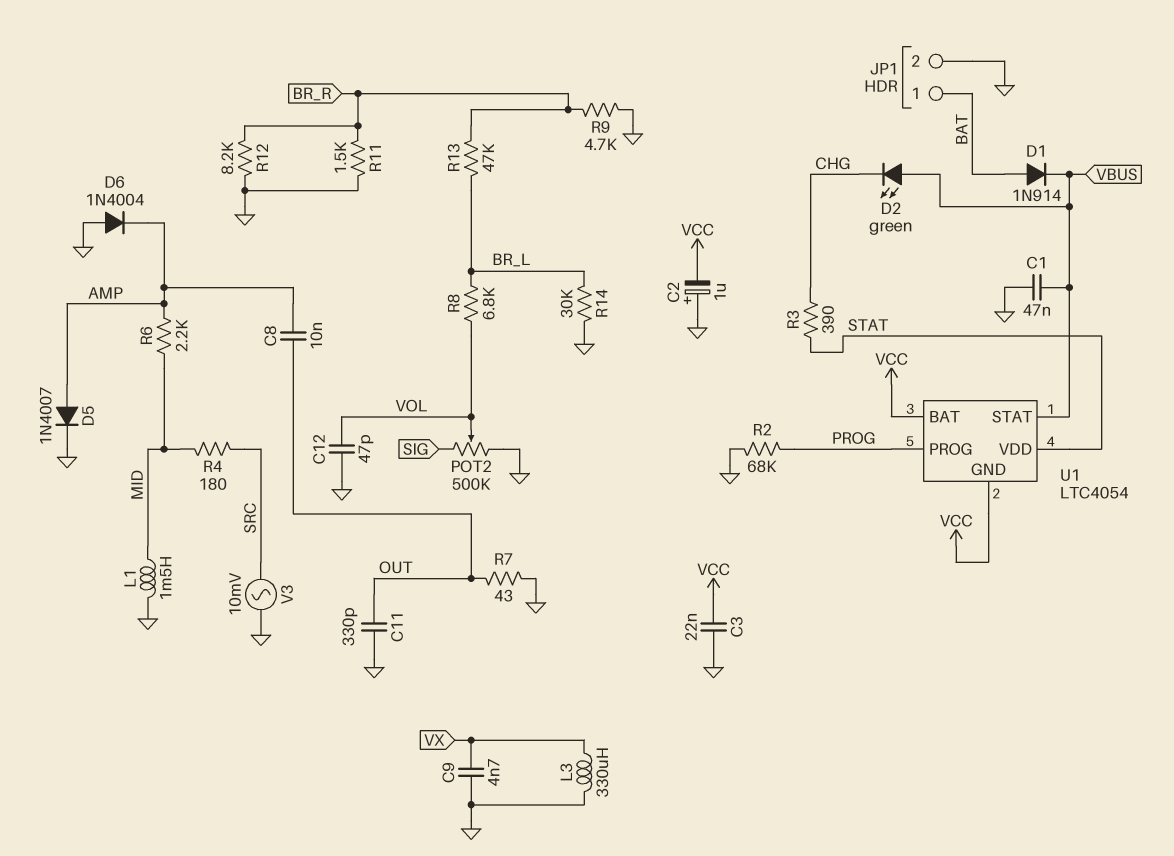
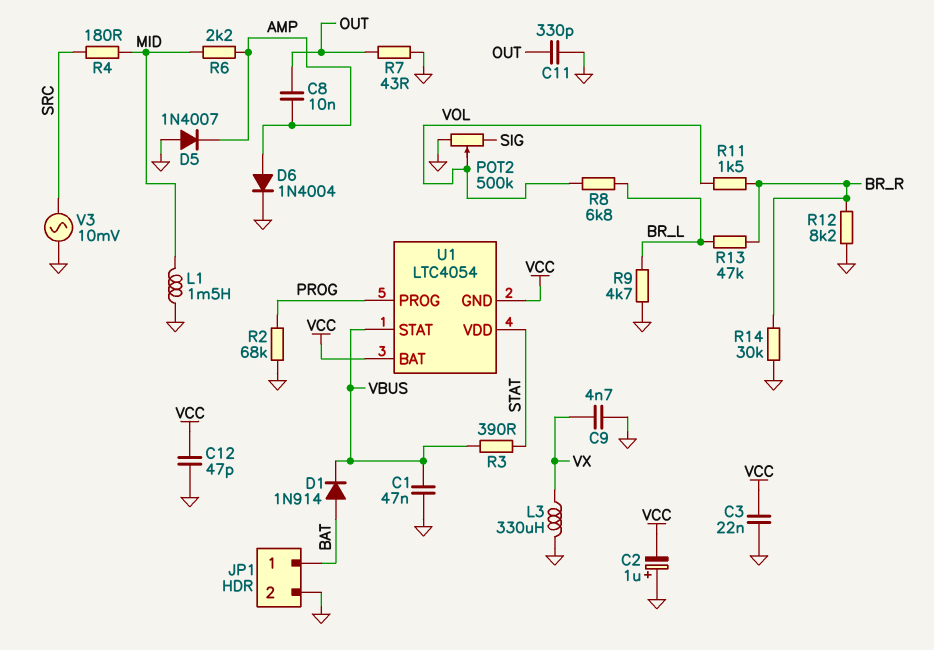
C12: 47pF (GND, VOL) -> 47pF (GND, VCC)
D2: LED green (A VBUS, K CHG) -> none
D5: diode 1N4007 (A AMP, K GND) -> diode 1N4007 (A GND, K AMP)
D6: diode 1N4004 (A GND, K AMP) -> diode 1N4004 (A AMP, K GND)
R3: 390 (CHG, STAT) -> 390 (STAT, VBUS)
R9: 4.7k (BR_R, GND) -> 4.7k (BR_L, GND)
R11: 1.5k (BR_R, GND) -> 1.5k (BR_R, VOL)
R14: 30k (BR_L, GND) -> 30k (BR_R, GND)

